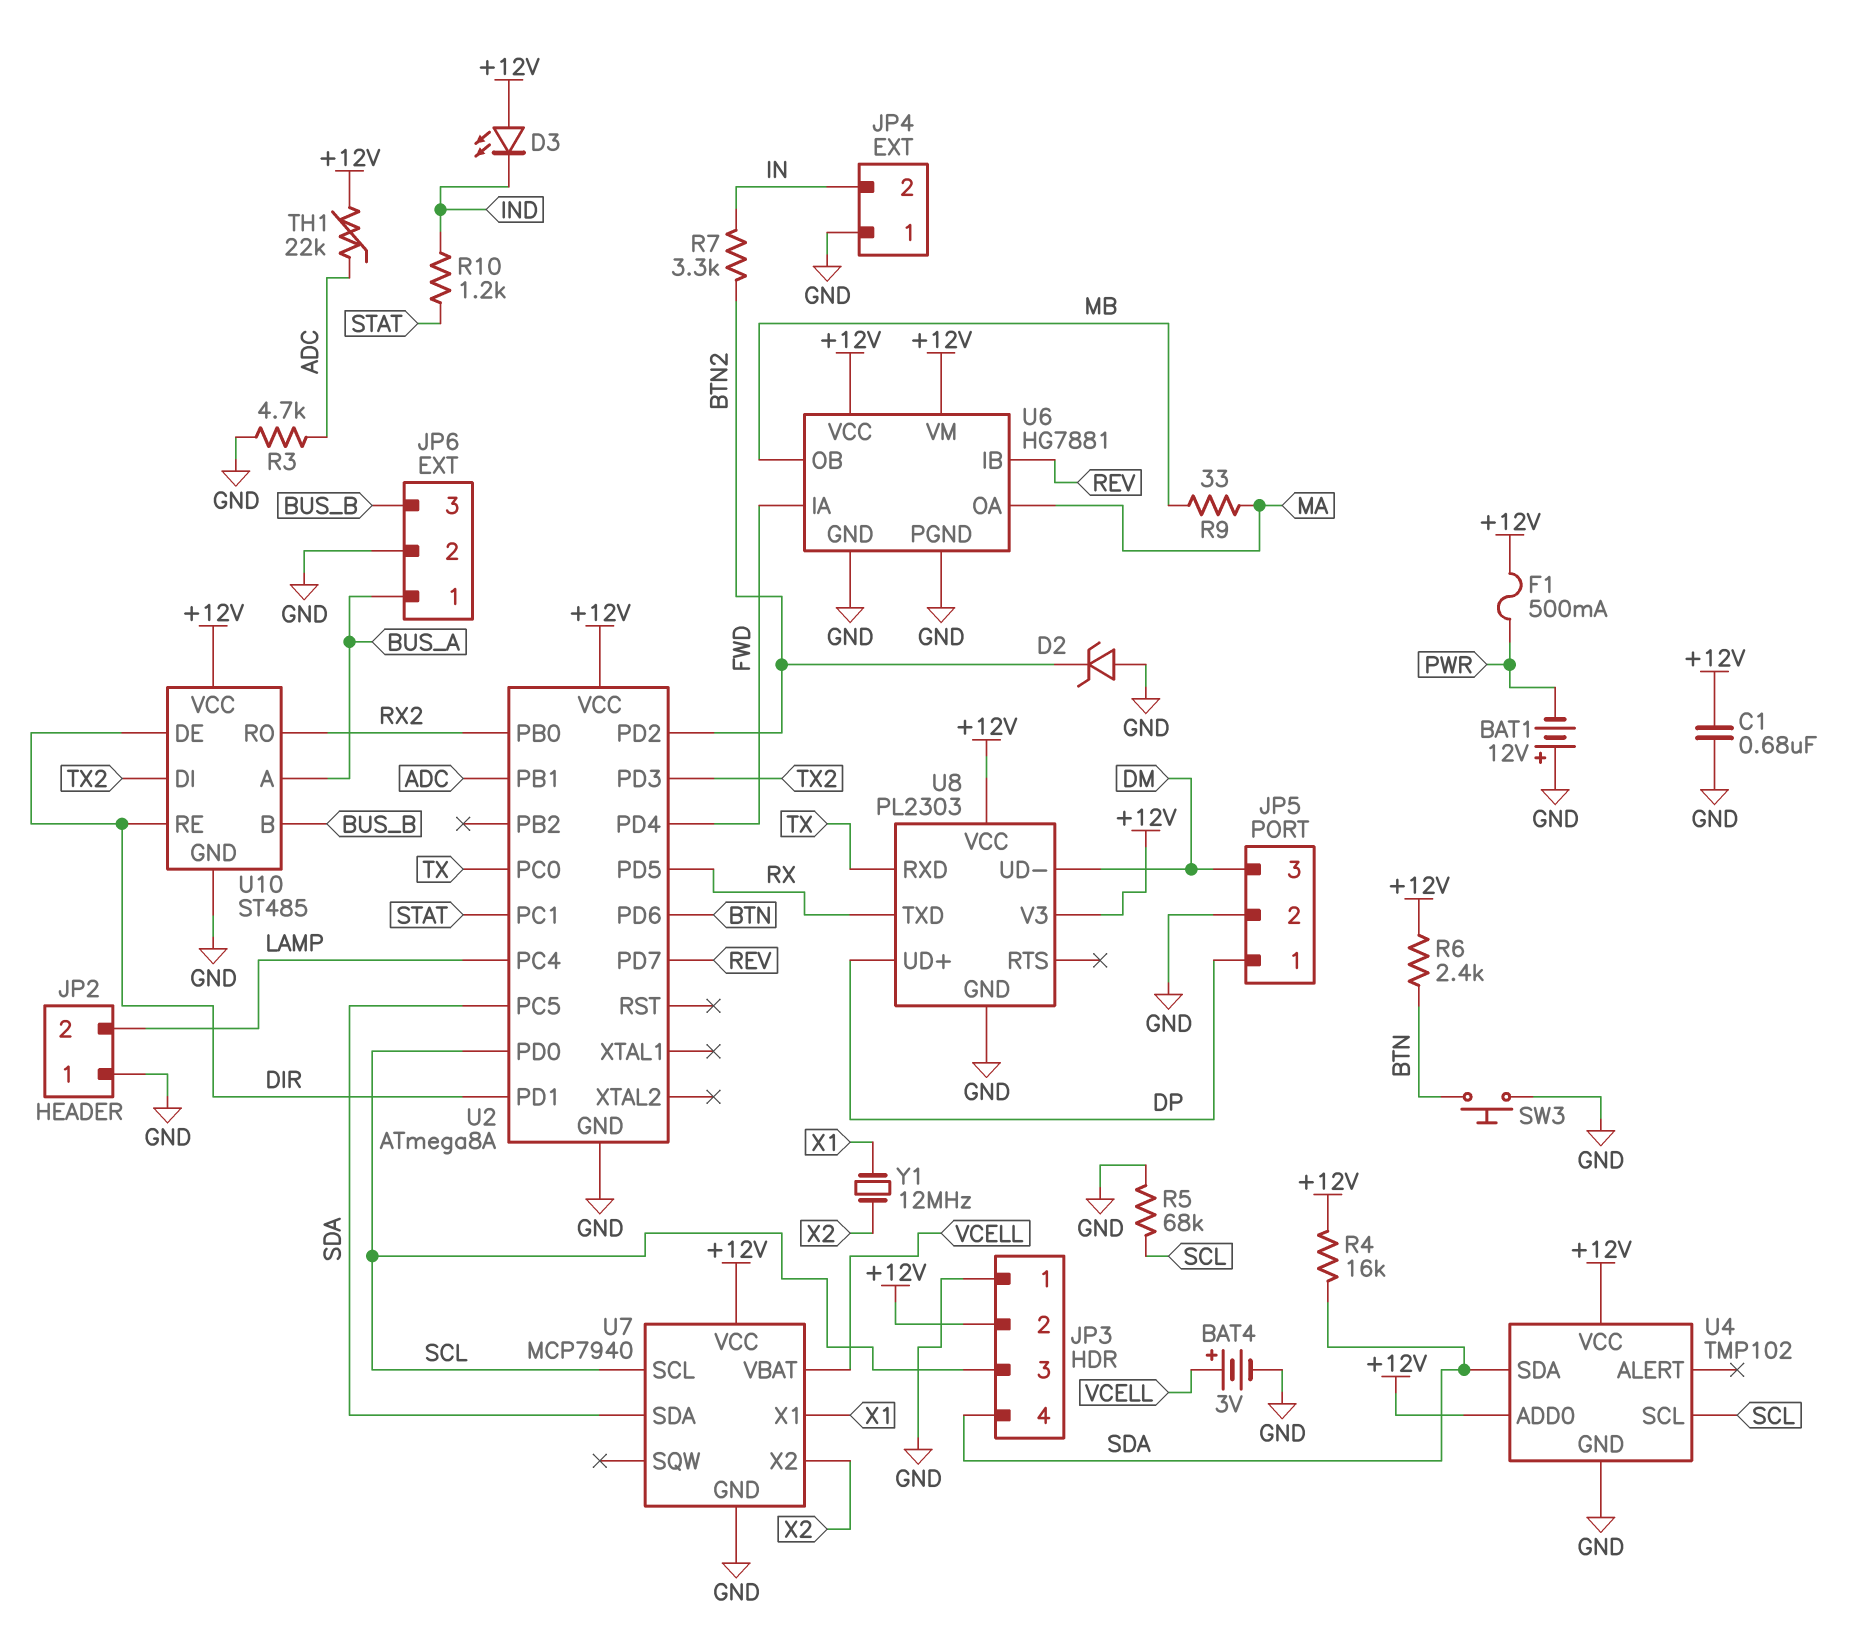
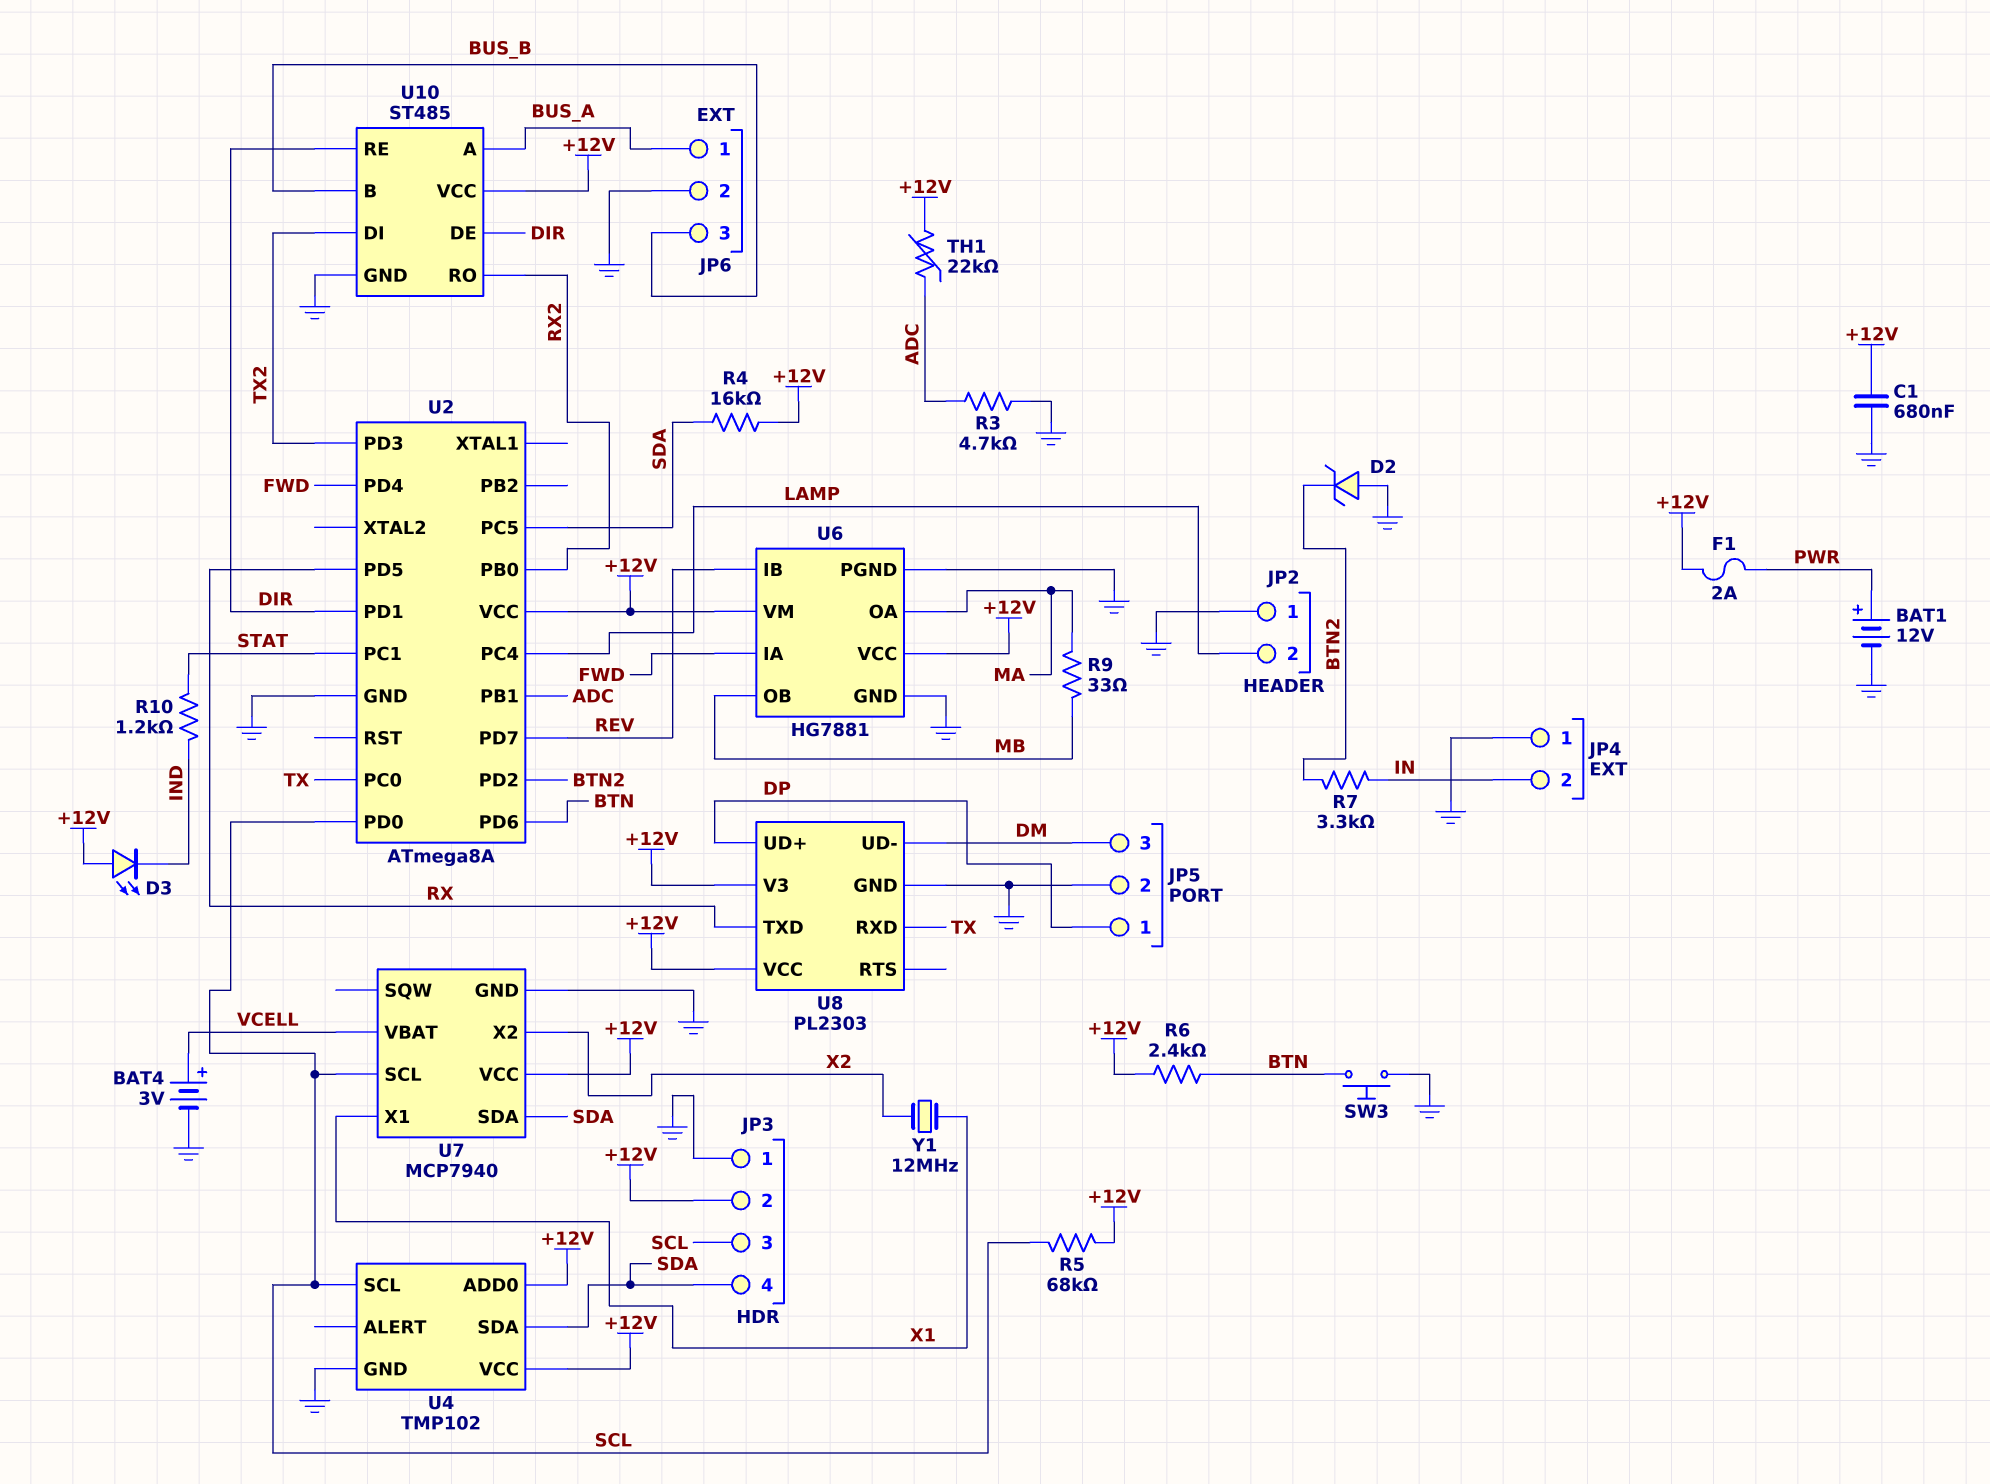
BAT1: 12V (plus GND, minus PWR) -> 12V (plus PWR, minus GND)
F1: 500mA (+12V, PWR) -> 2A (+12V, PWR)
R5: 68k (GND, SCL) -> 68k (+12V, SCL)

